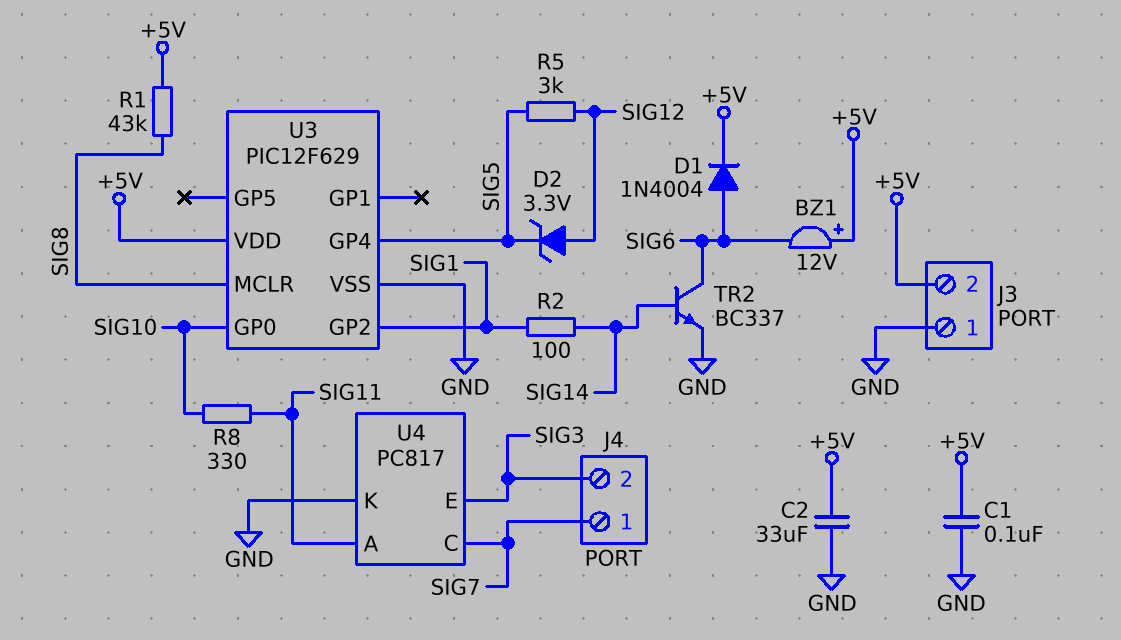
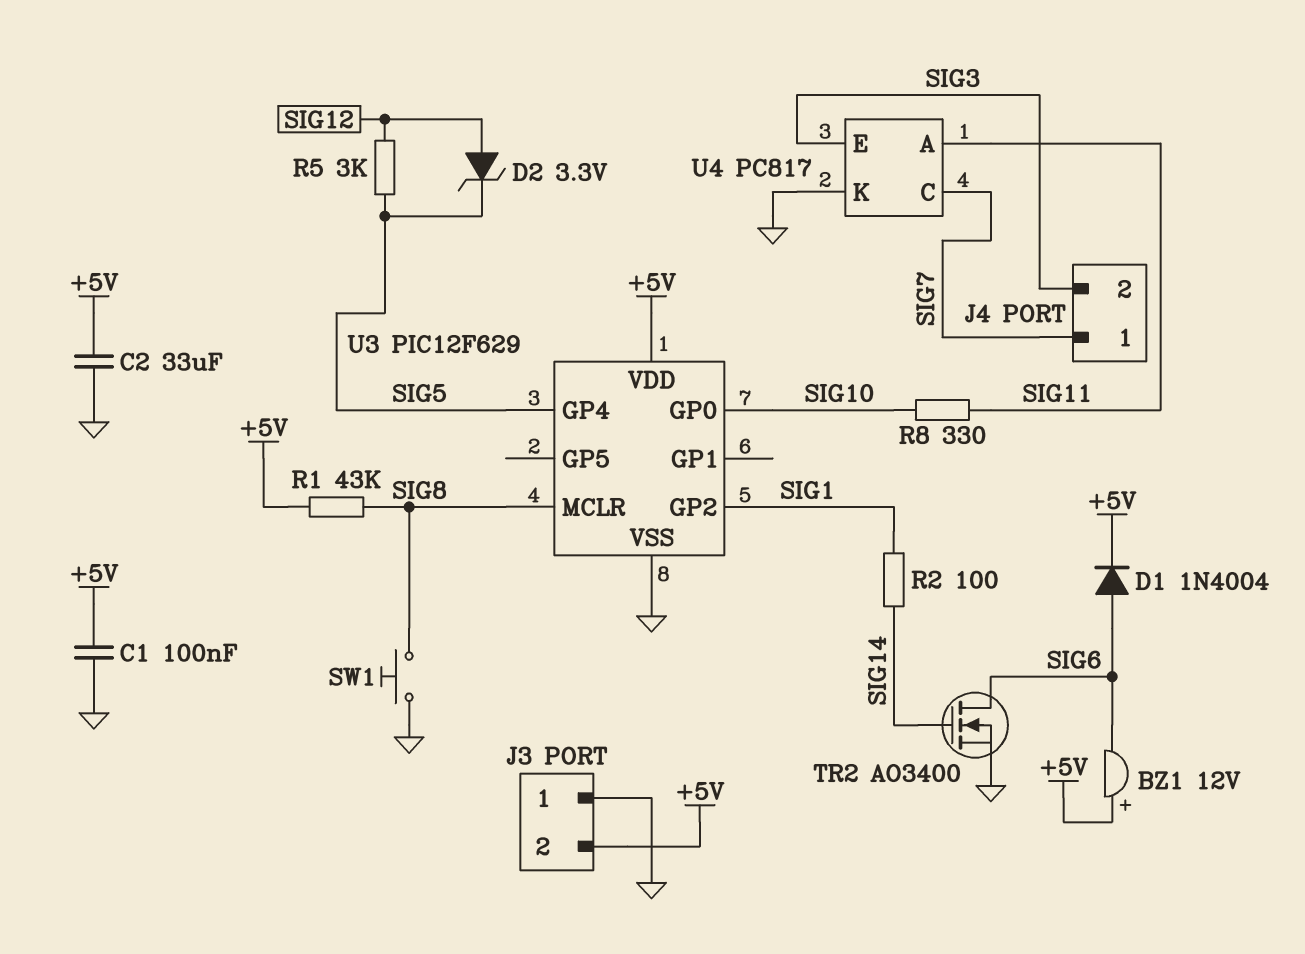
SW1: none -> button (GND, SIG8)
TR2: NPN BC337 (B SIG14, C SIG6, E GND) -> NMOS AO3400 (G SIG14, D SIG6, S GND)

